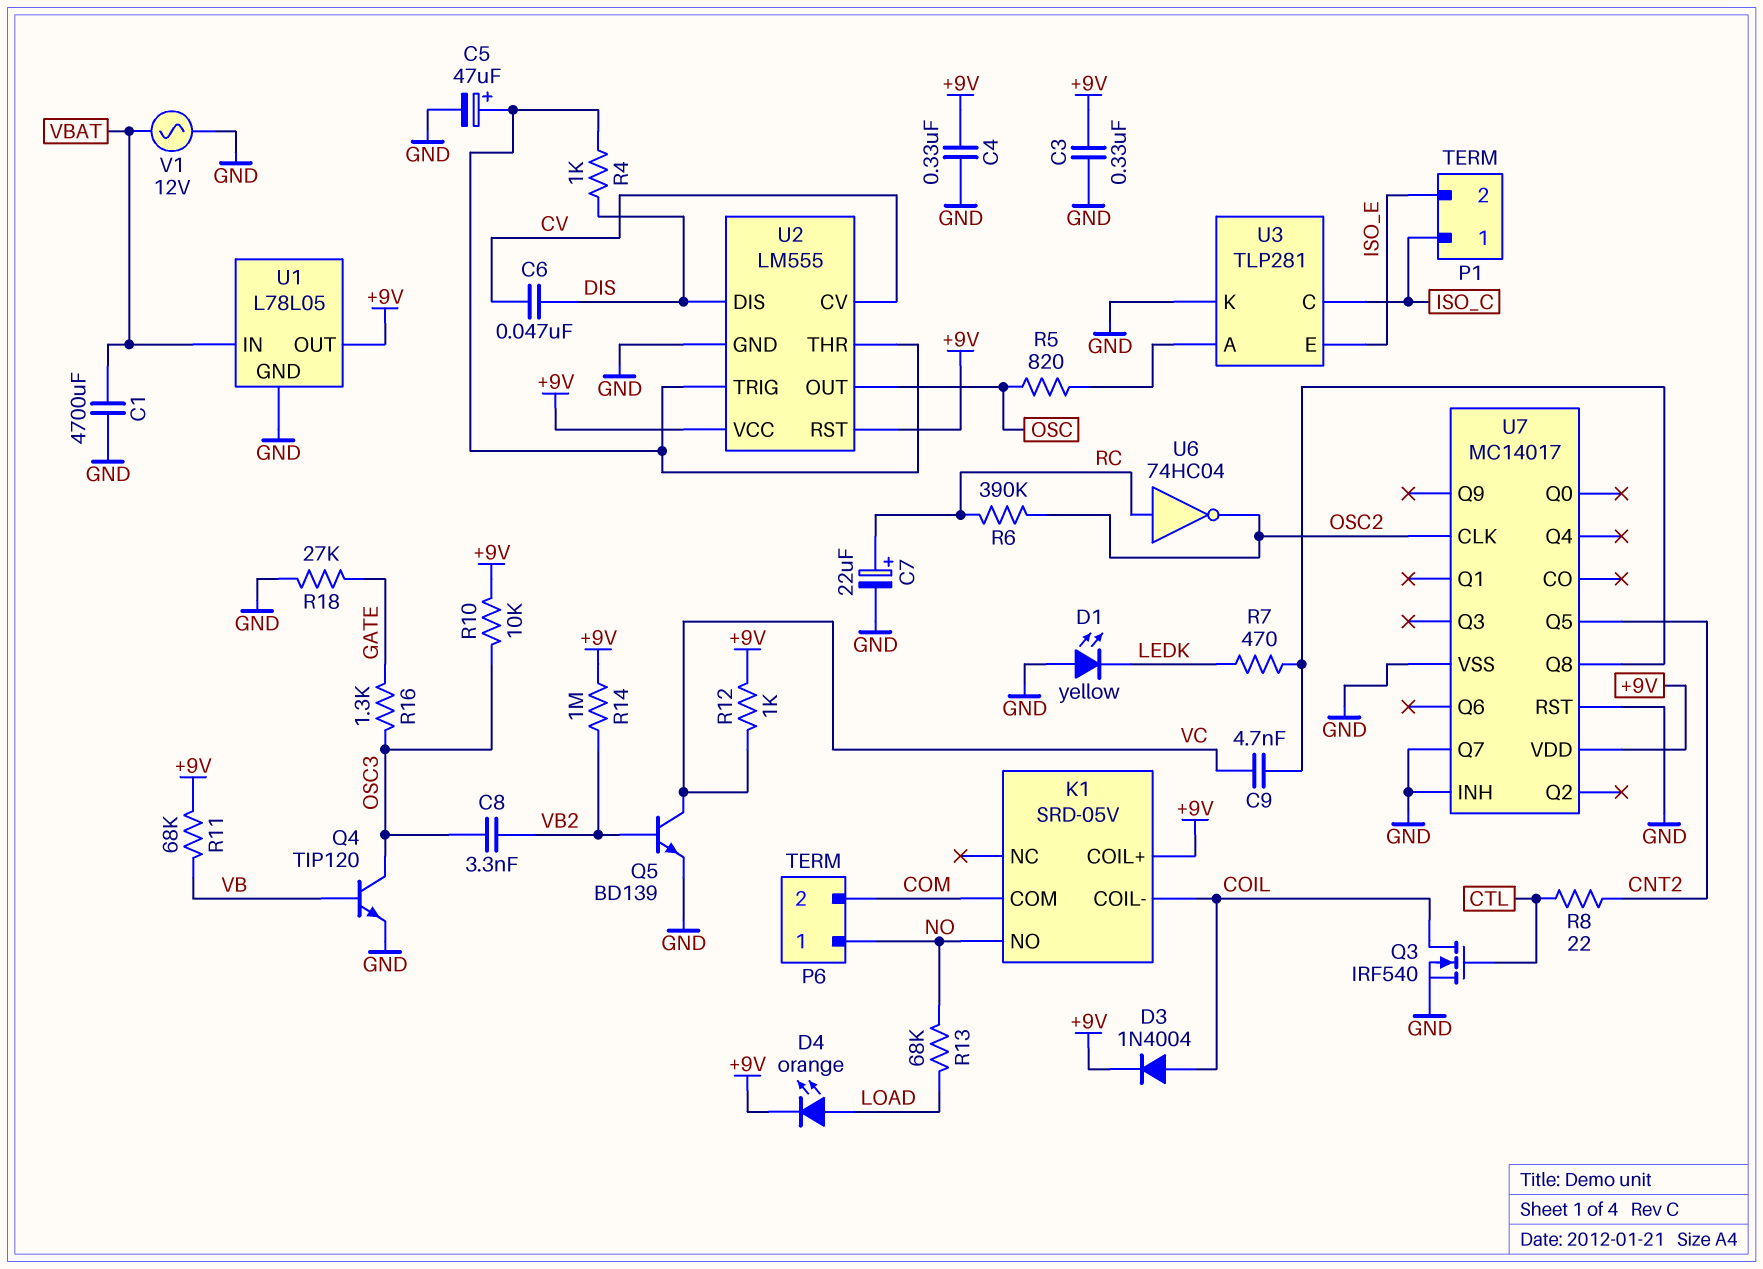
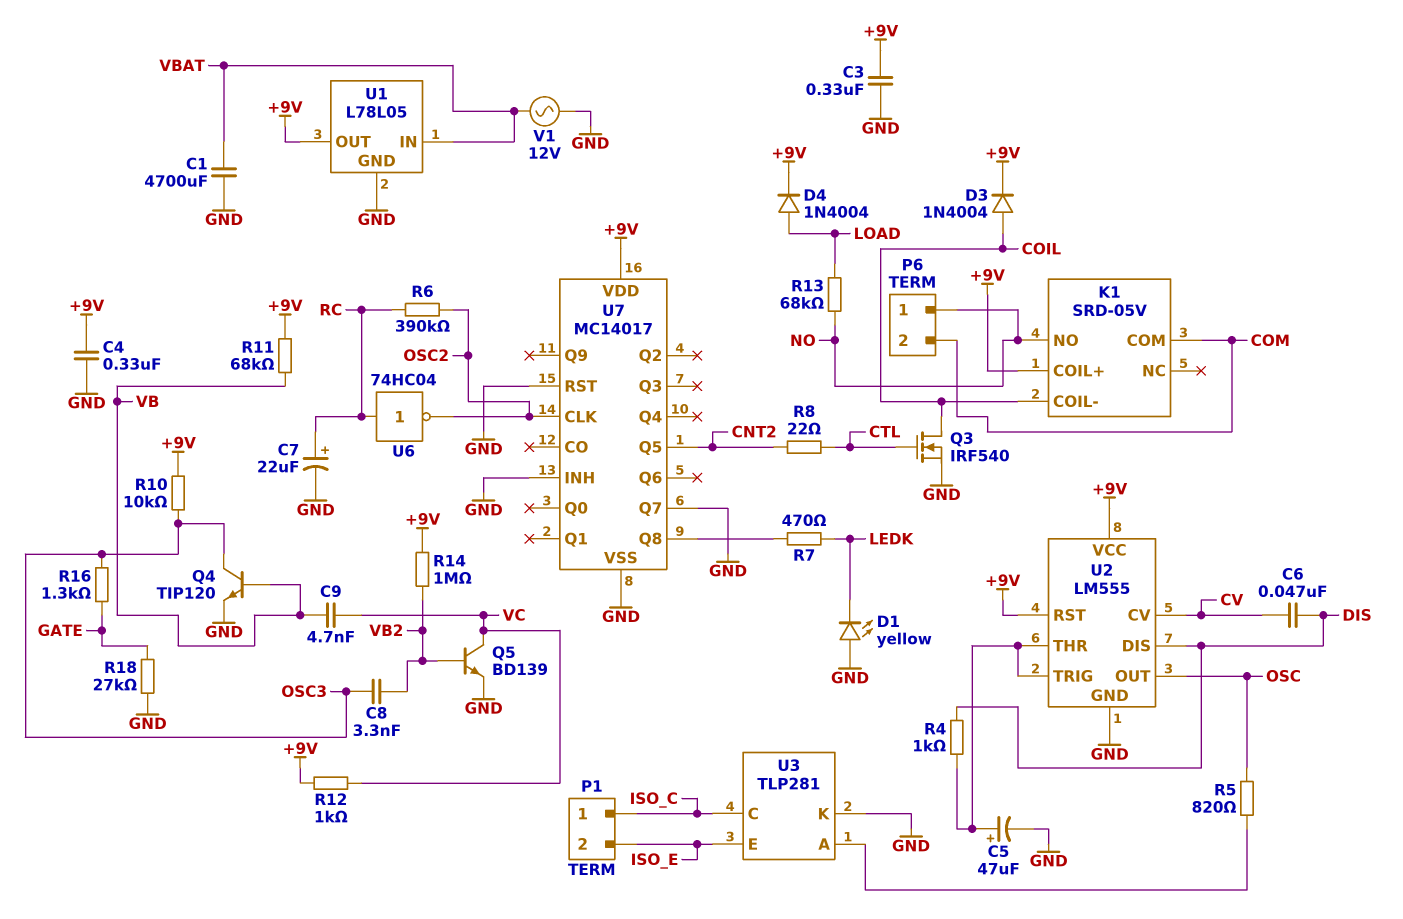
C9: 4.7nF (U7/Q8, VC) -> 4.7nF (VB, VC)
D4: LED orange (A LOAD, K +9V) -> diode 1N4004 (A LOAD, K +9V)

